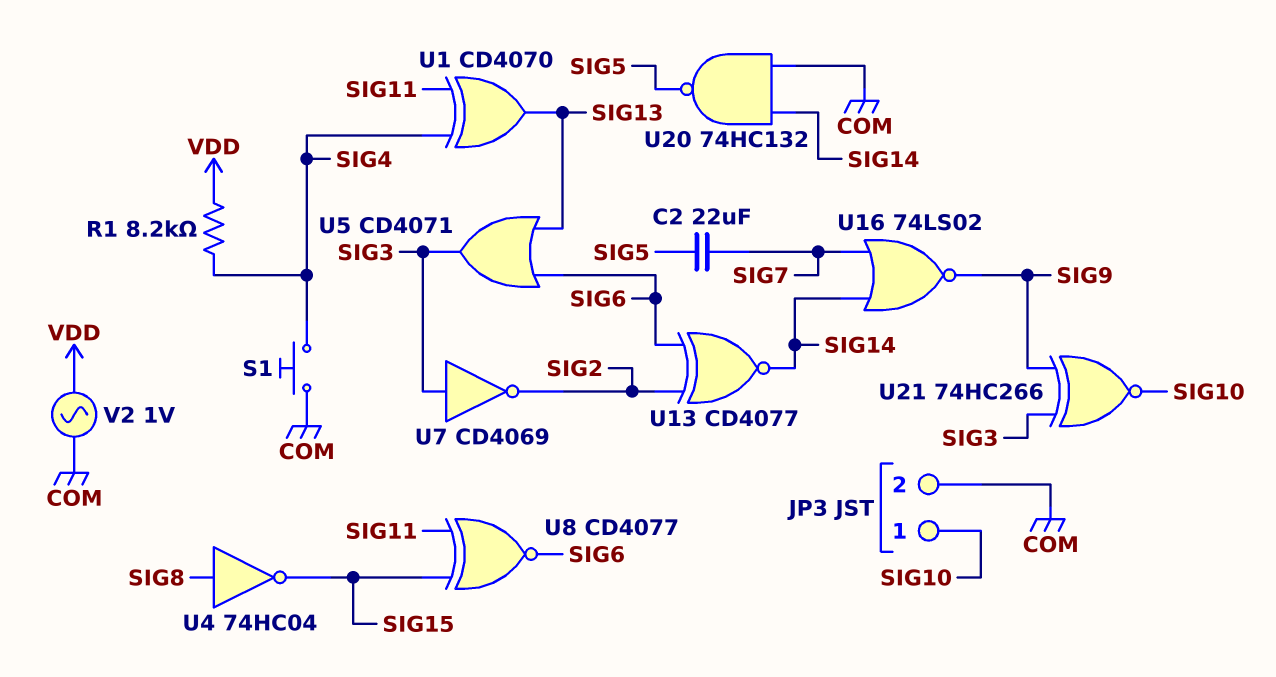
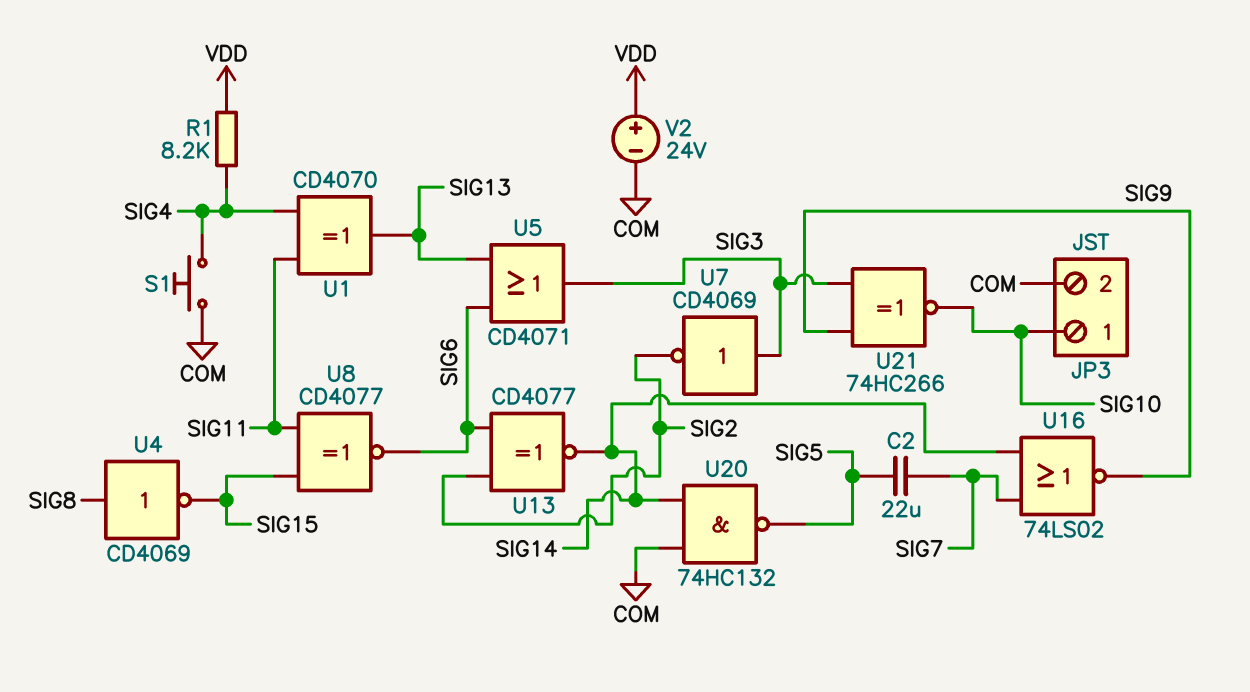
U4: NOT 74HC04 (in SIG8, out SIG15) -> NOT CD4069 (in SIG8, out SIG15)
V2: AC 1V (COM, VDD) -> 24V (plus VDD, minus COM)

